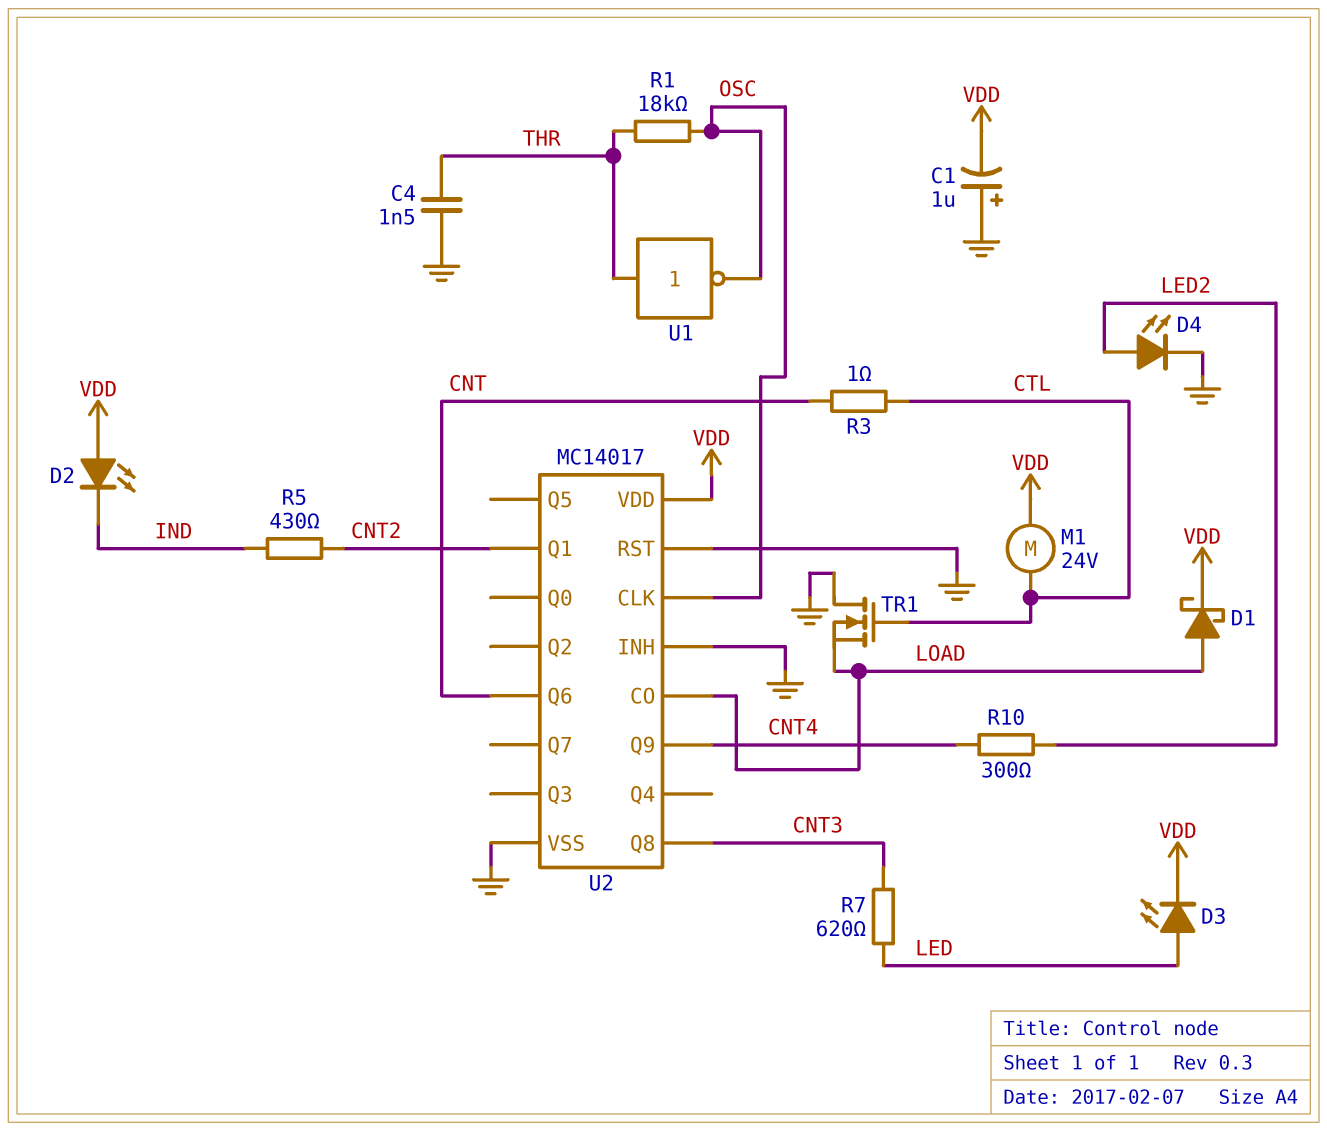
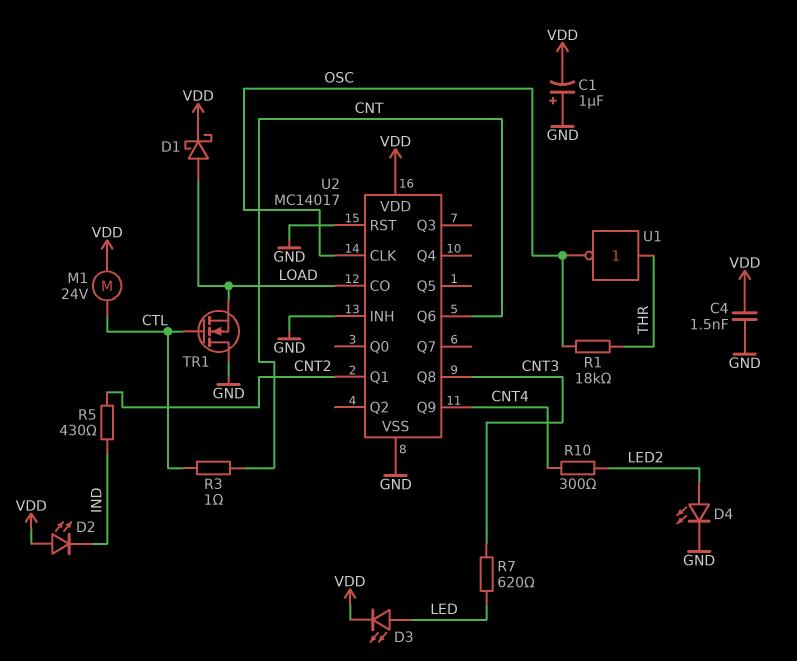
C4: 1.5nF (GND, THR) -> 1.5nF (GND, VDD)

